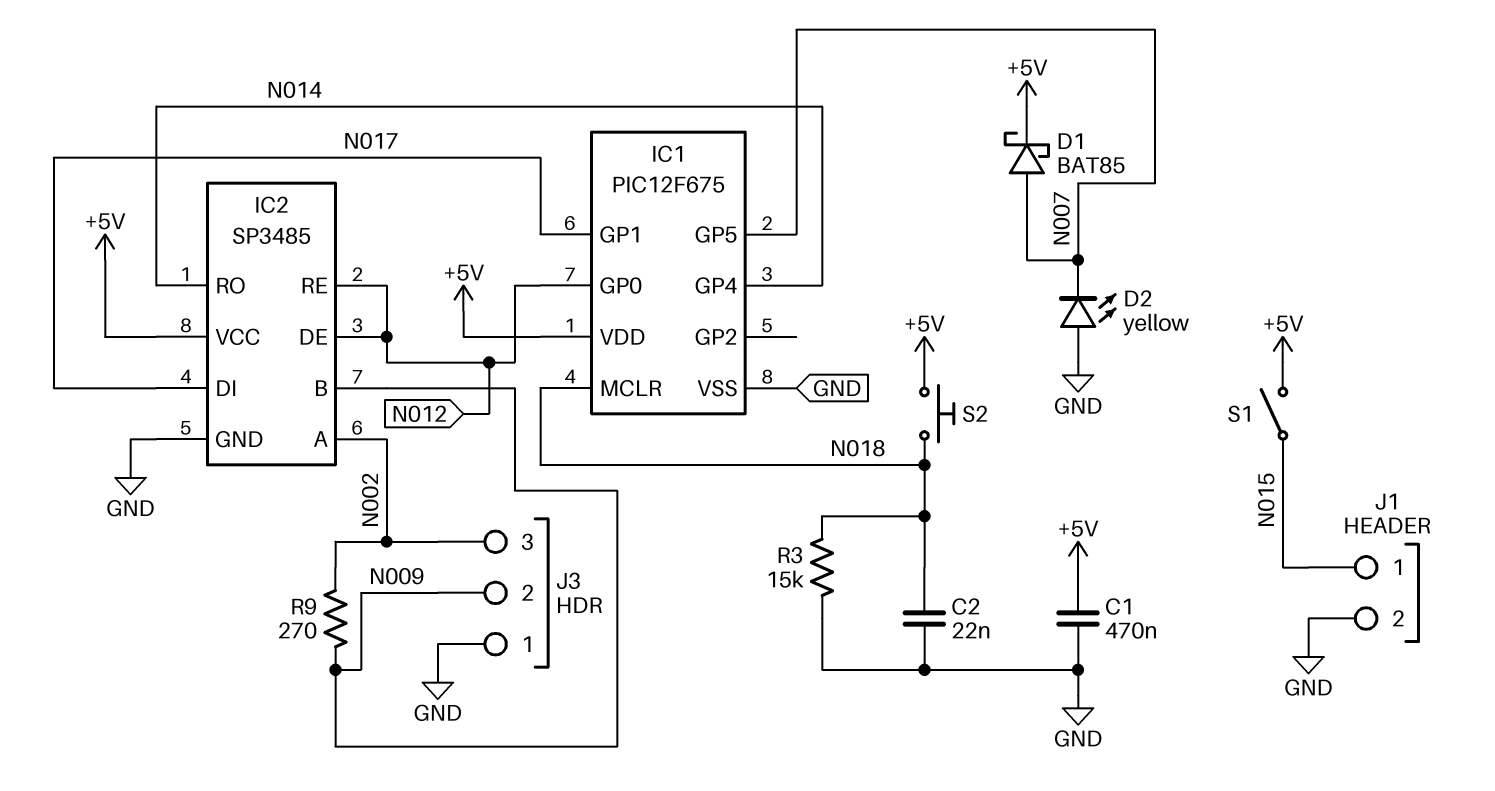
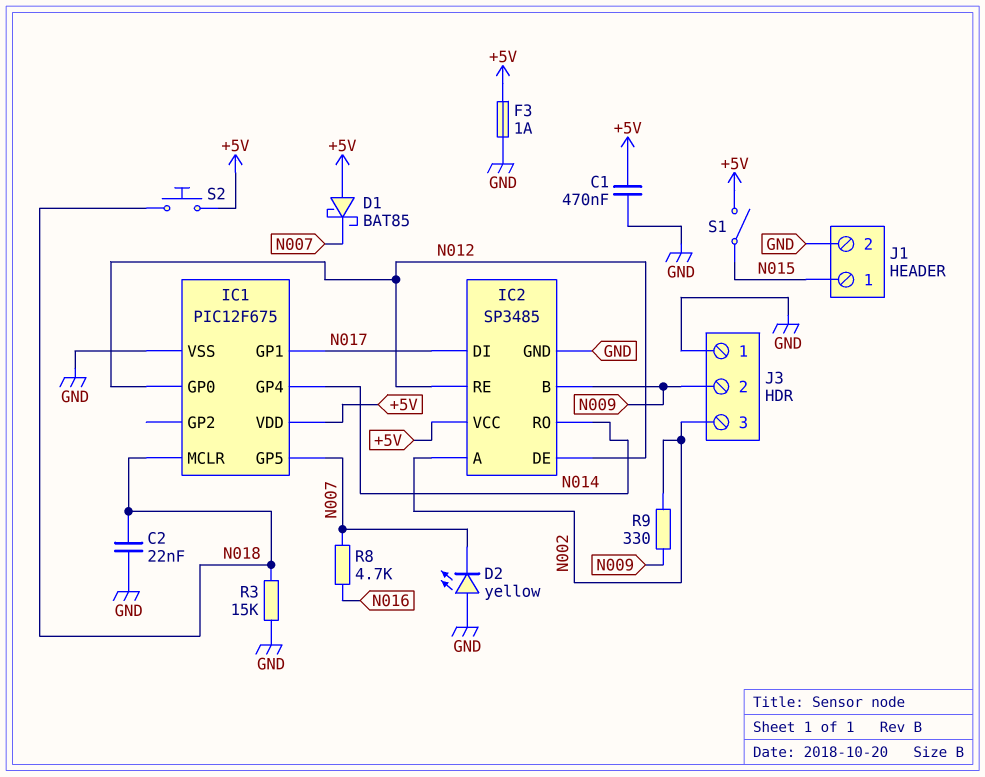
D1: schottky BAT85 (A N007, K +5V) -> schottky BAT85 (A +5V, K N007)
F3: none -> 1A (+5V, GND)
R8: none -> 4.7k (N007, N016)
R9: 270 (N002, N009) -> 330 (N002, N009)

